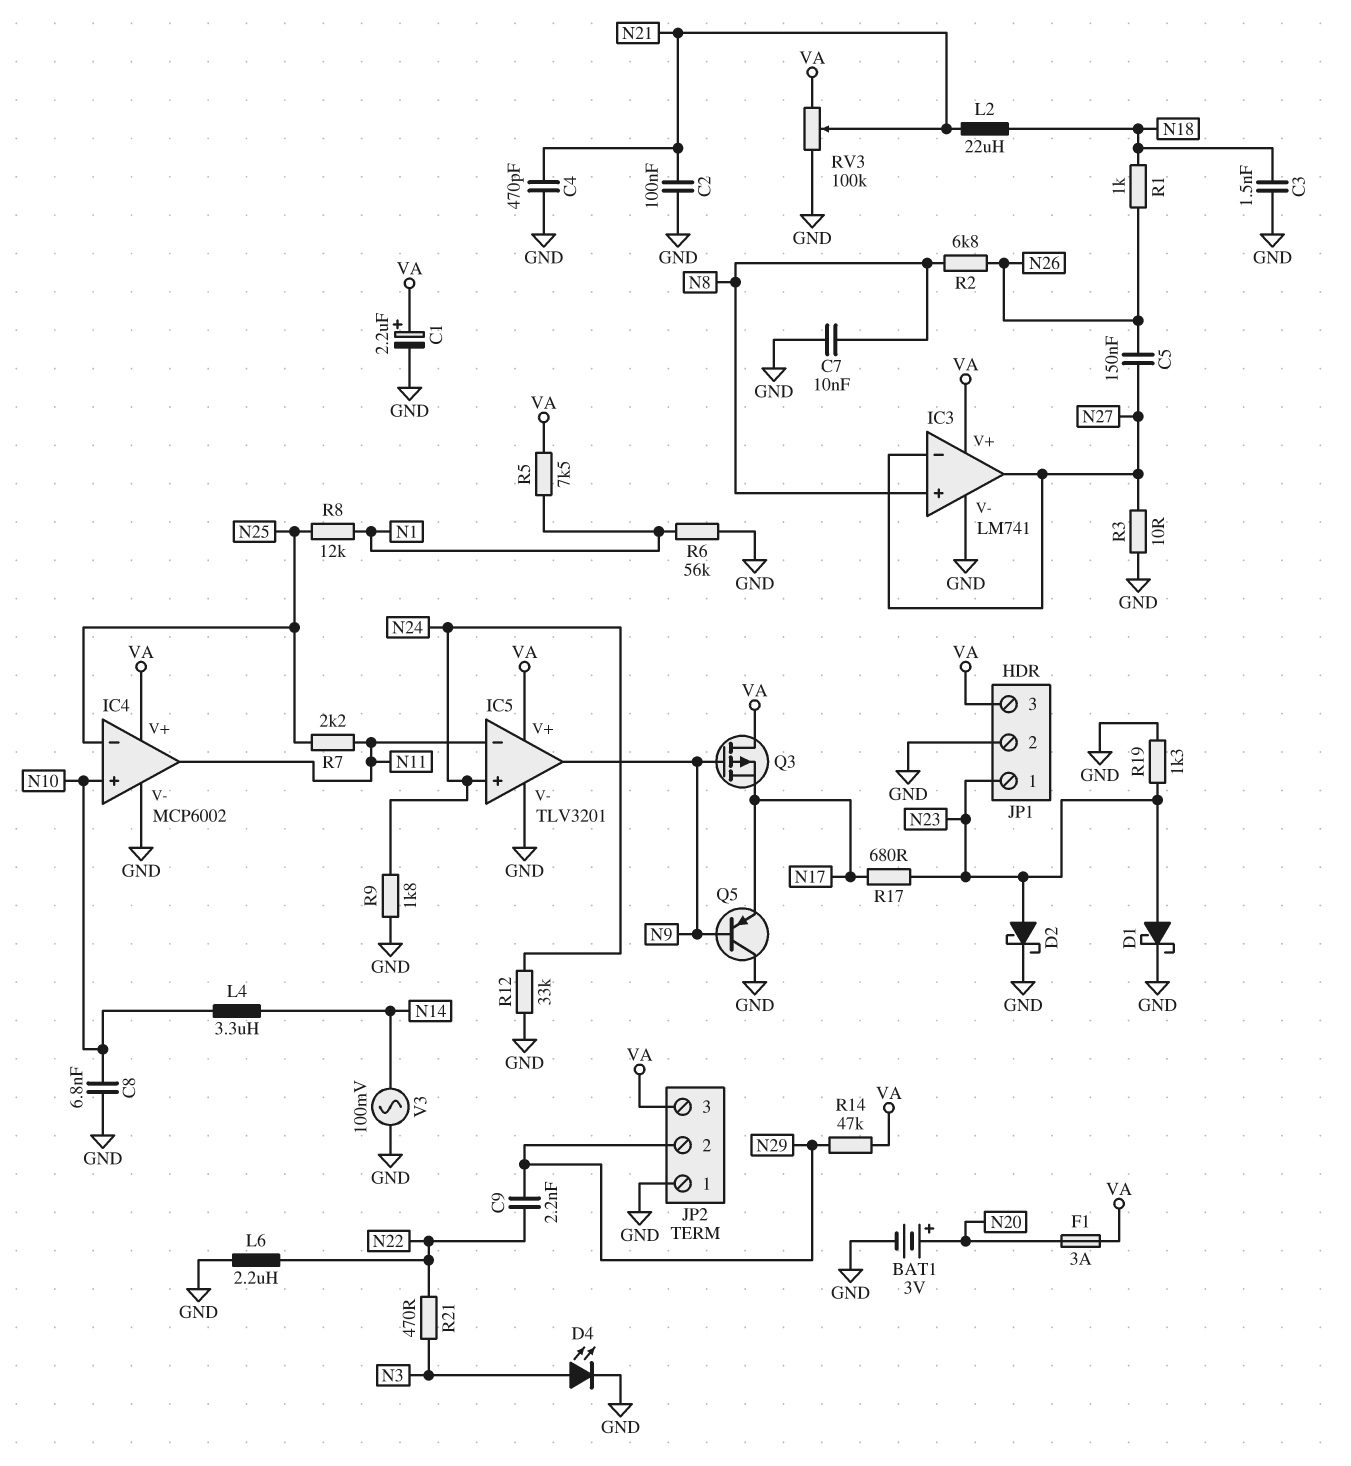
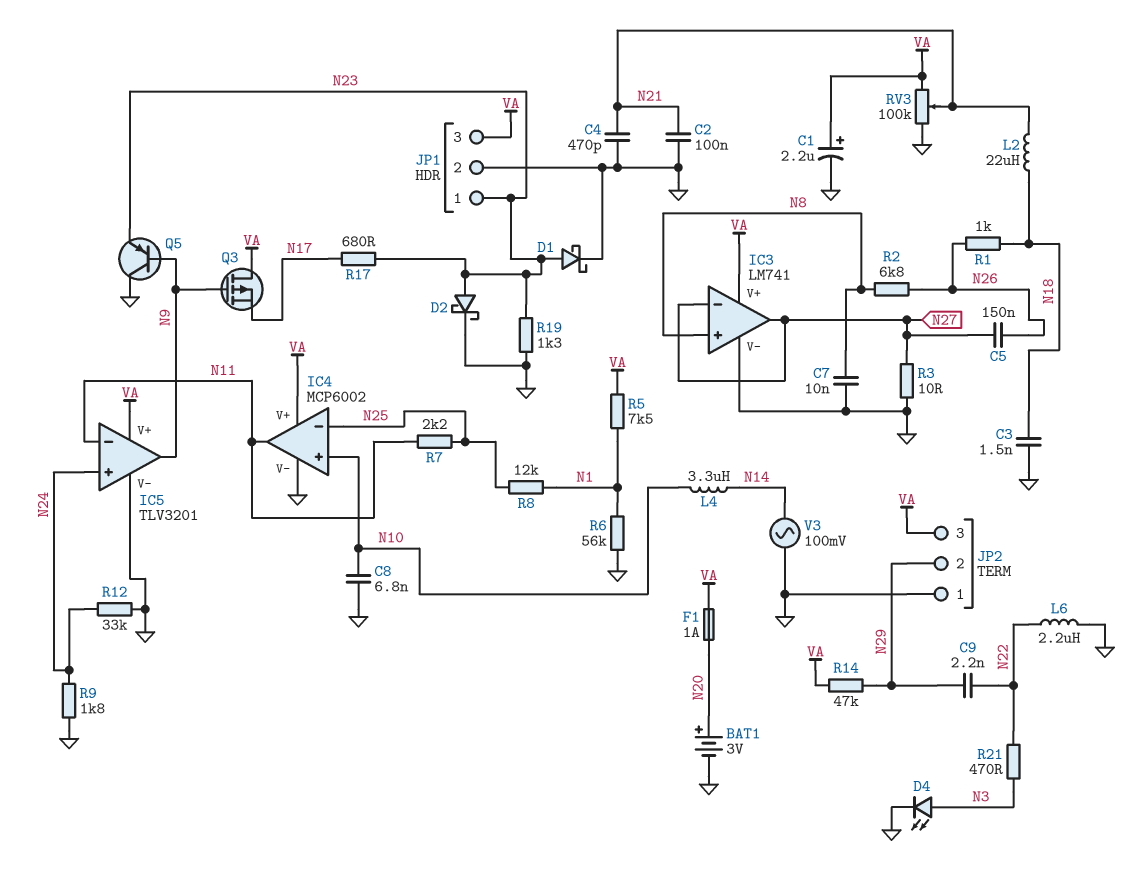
F1: 3A (N20, VA) -> 1A (N20, VA)
Q5: PNP (B N9, C GND, E N17) -> PNP (B N9, C GND, E N23)

